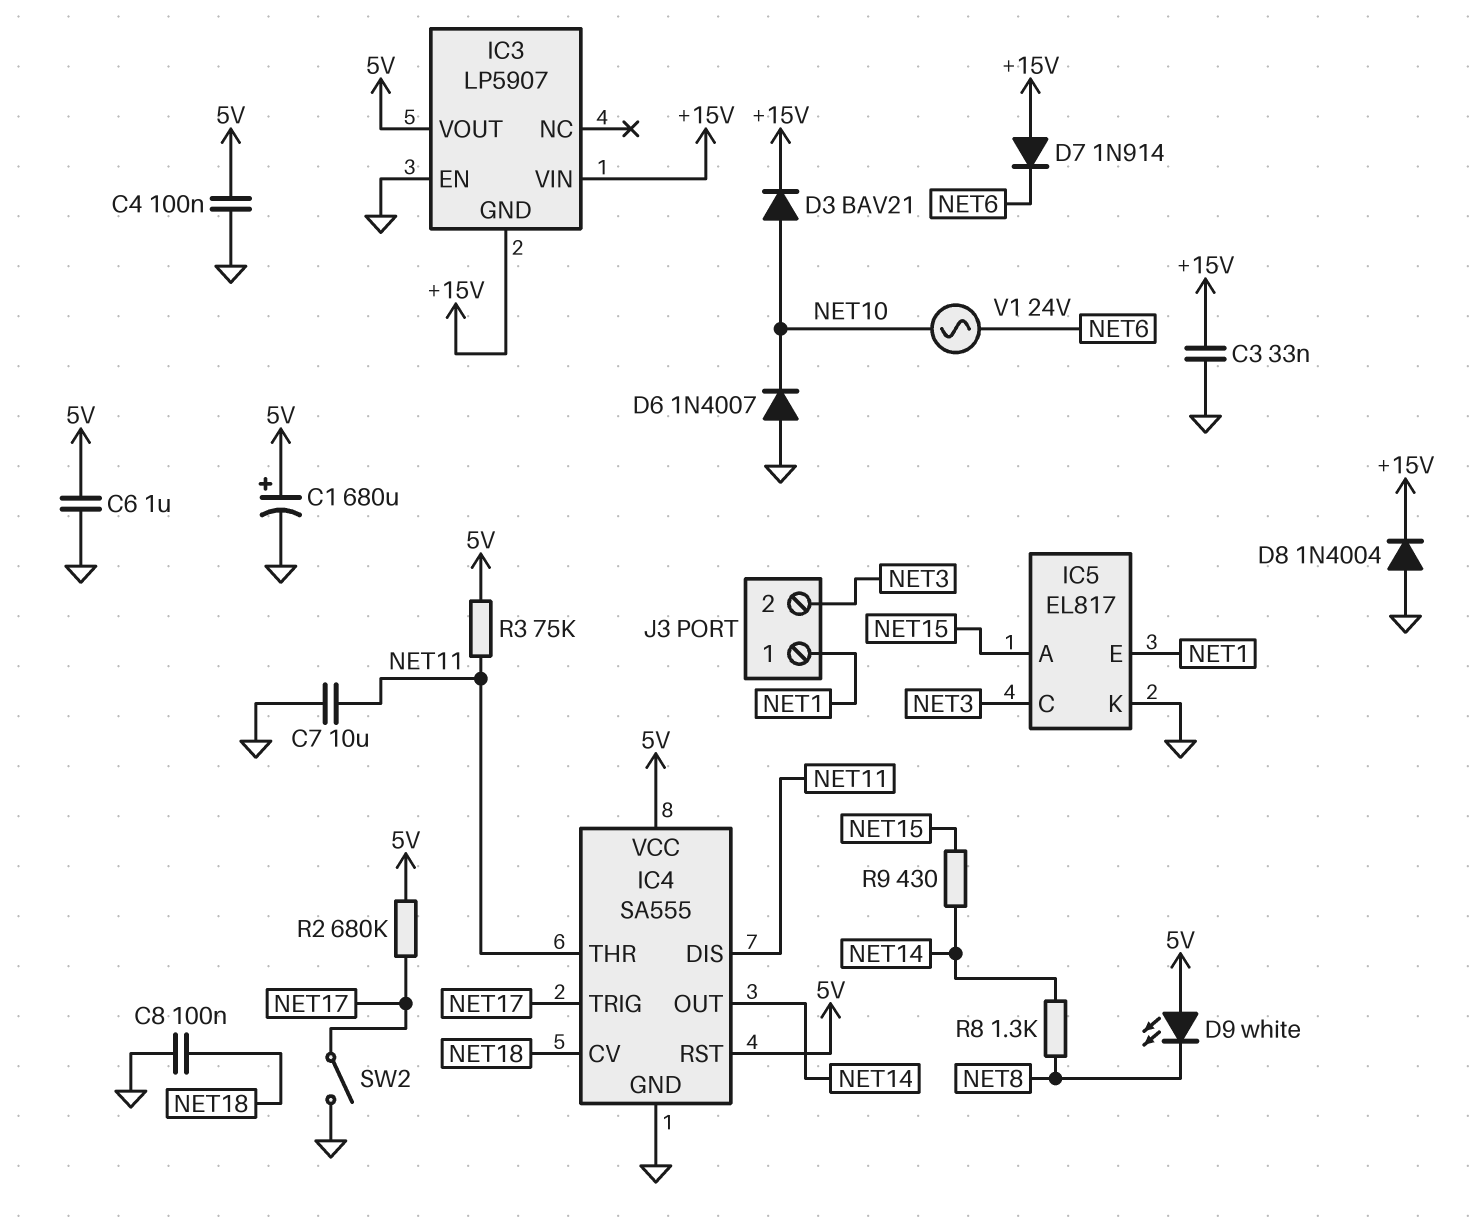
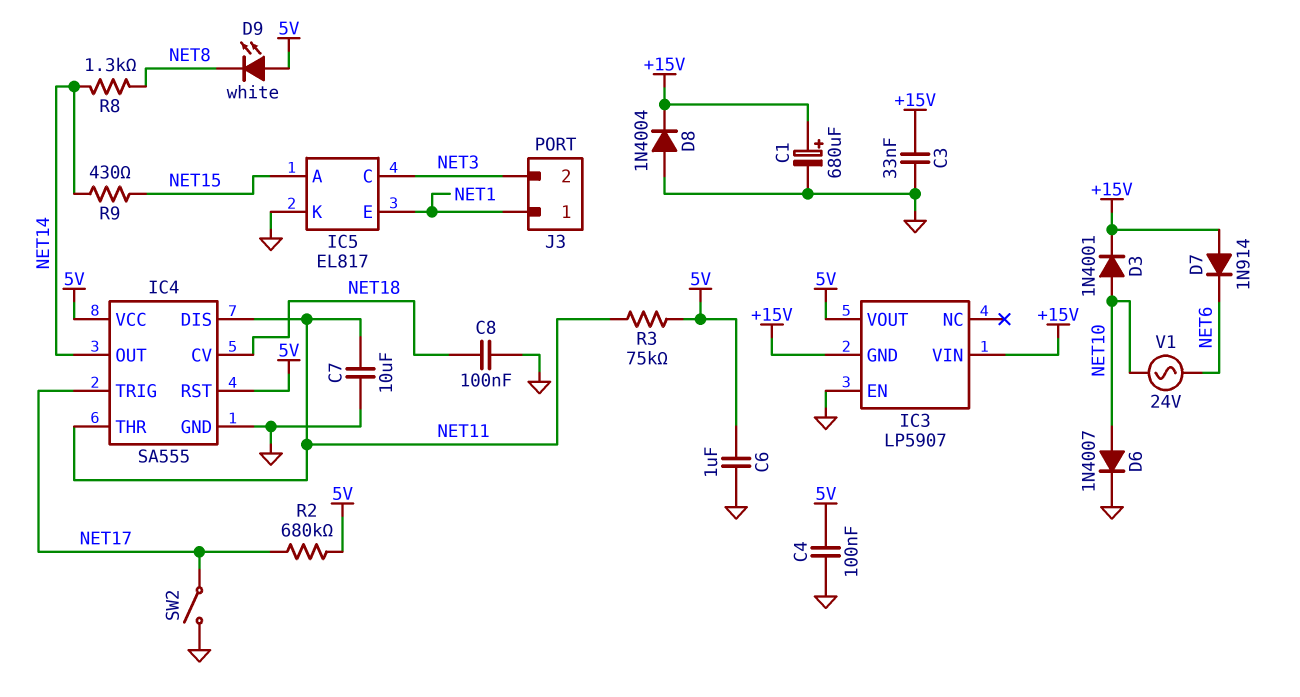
C1: 680uF (plus 5V, minus GND) -> 680uF (plus +15V, minus GND)
D3: diode BAV21 (A NET10, K +15V) -> diode 1N4001 (A NET10, K +15V)
D6: diode 1N4007 (A GND, K NET10) -> diode 1N4007 (A NET10, K GND)

